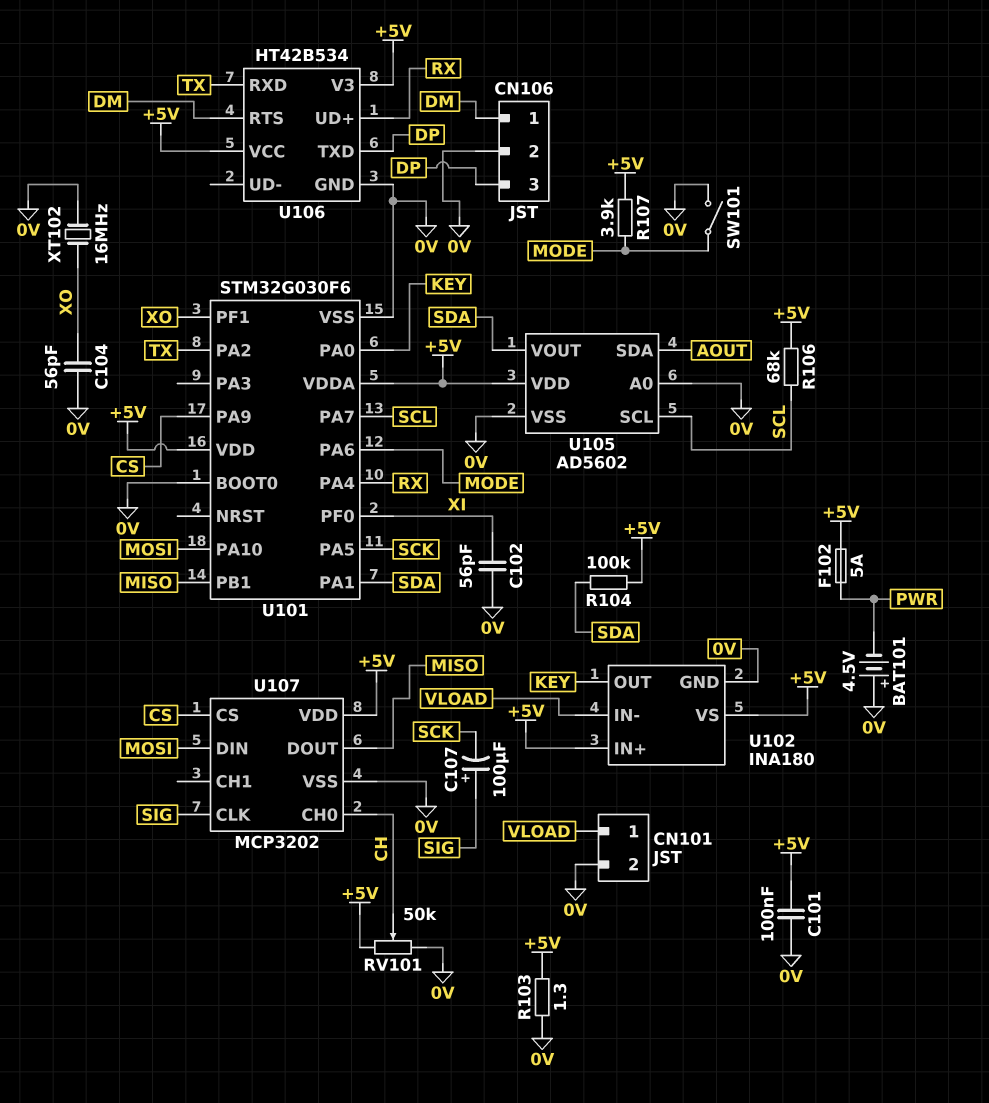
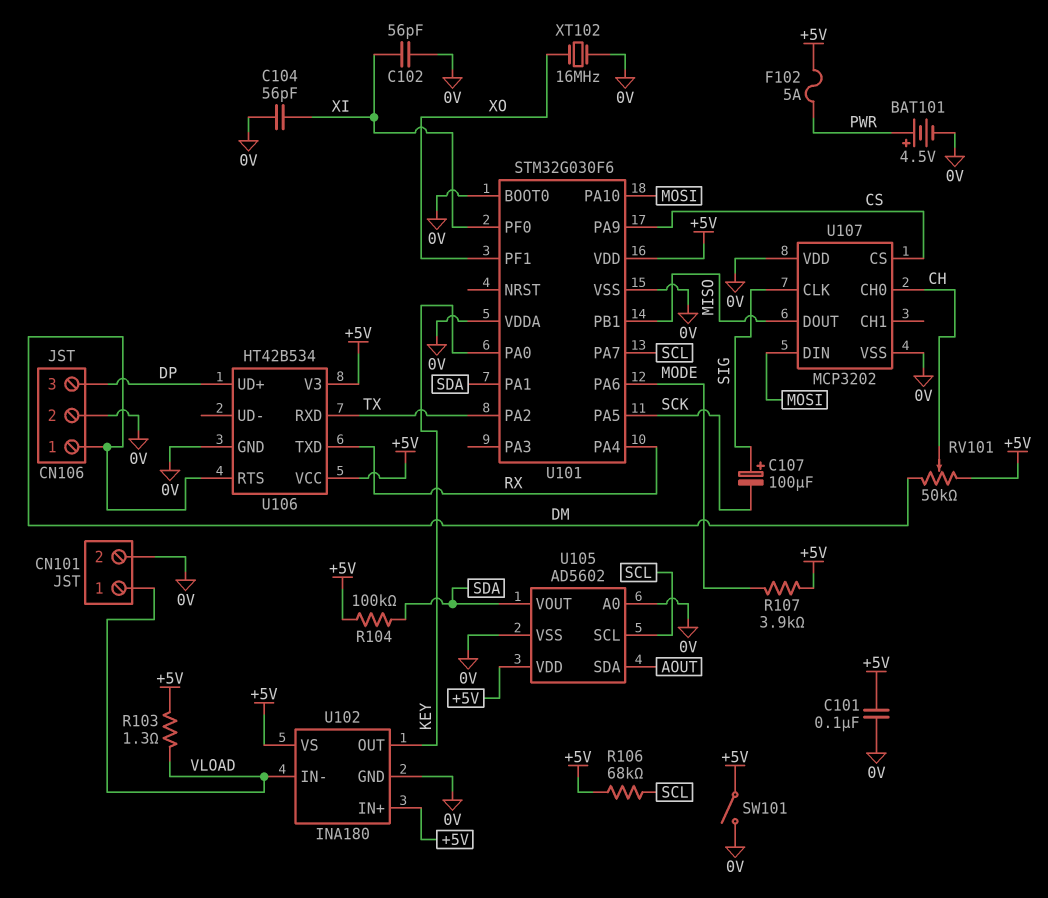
BAT101: 4.5V (plus 0V, minus PWR) -> 4.5V (plus PWR, minus 0V)
C104: 56pF (0V, XO) -> 56pF (0V, XI)
R103: 1.3 (+5V, 0V) -> 1.3 (+5V, VLOAD)
RV101: 50k (+5V, 0V, wiper CH) -> 50k (+5V, DM, wiper CH)
SW101: switch (0V, MODE) -> switch (+5V, 0V)
U101 pin VDDA: +5V -> 0V
U106 pin TXD: DP -> RX
U106 pin UD+: RX -> DP
U107 pin VDD: +5V -> 0V

